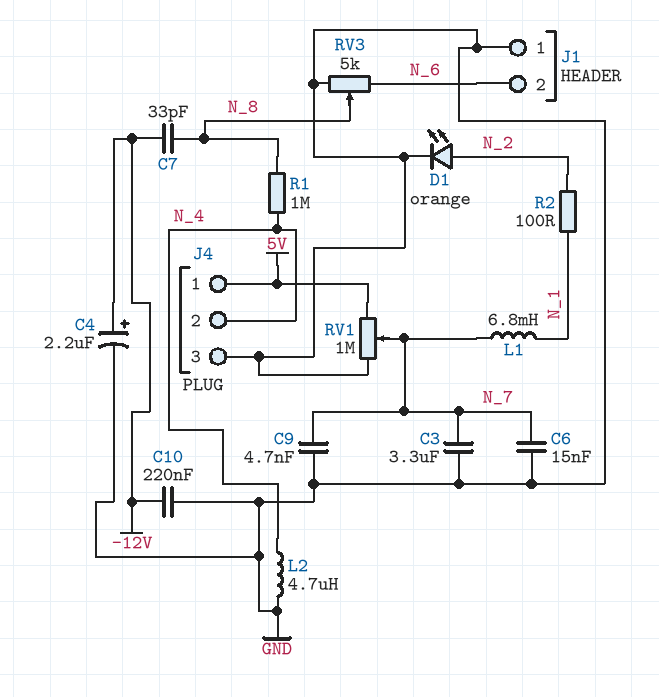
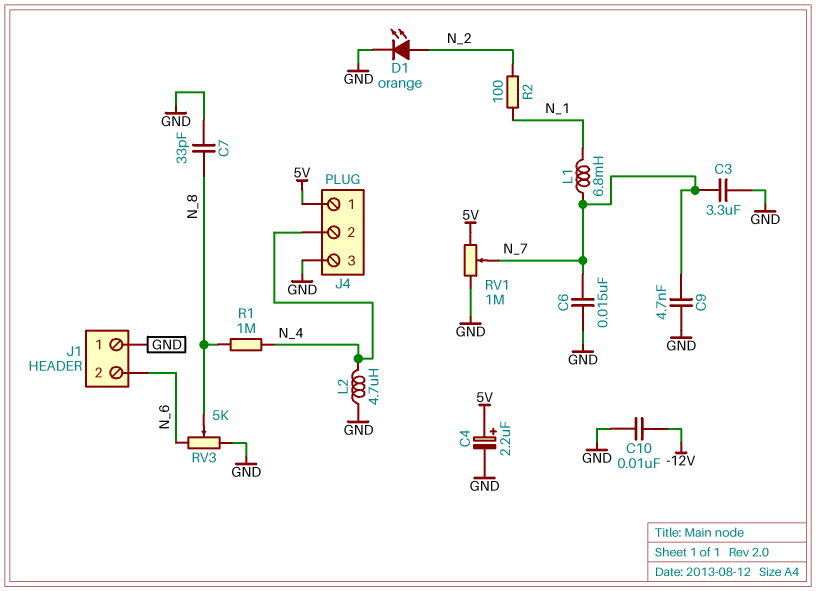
C4: 2.2uF (plus -12V, minus GND) -> 2.2uF (plus 5V, minus GND)
C7: 33pF (-12V, N_8) -> 33pF (GND, N_8)
C10: 220nF (-12V, GND) -> 10nF (-12V, GND)

